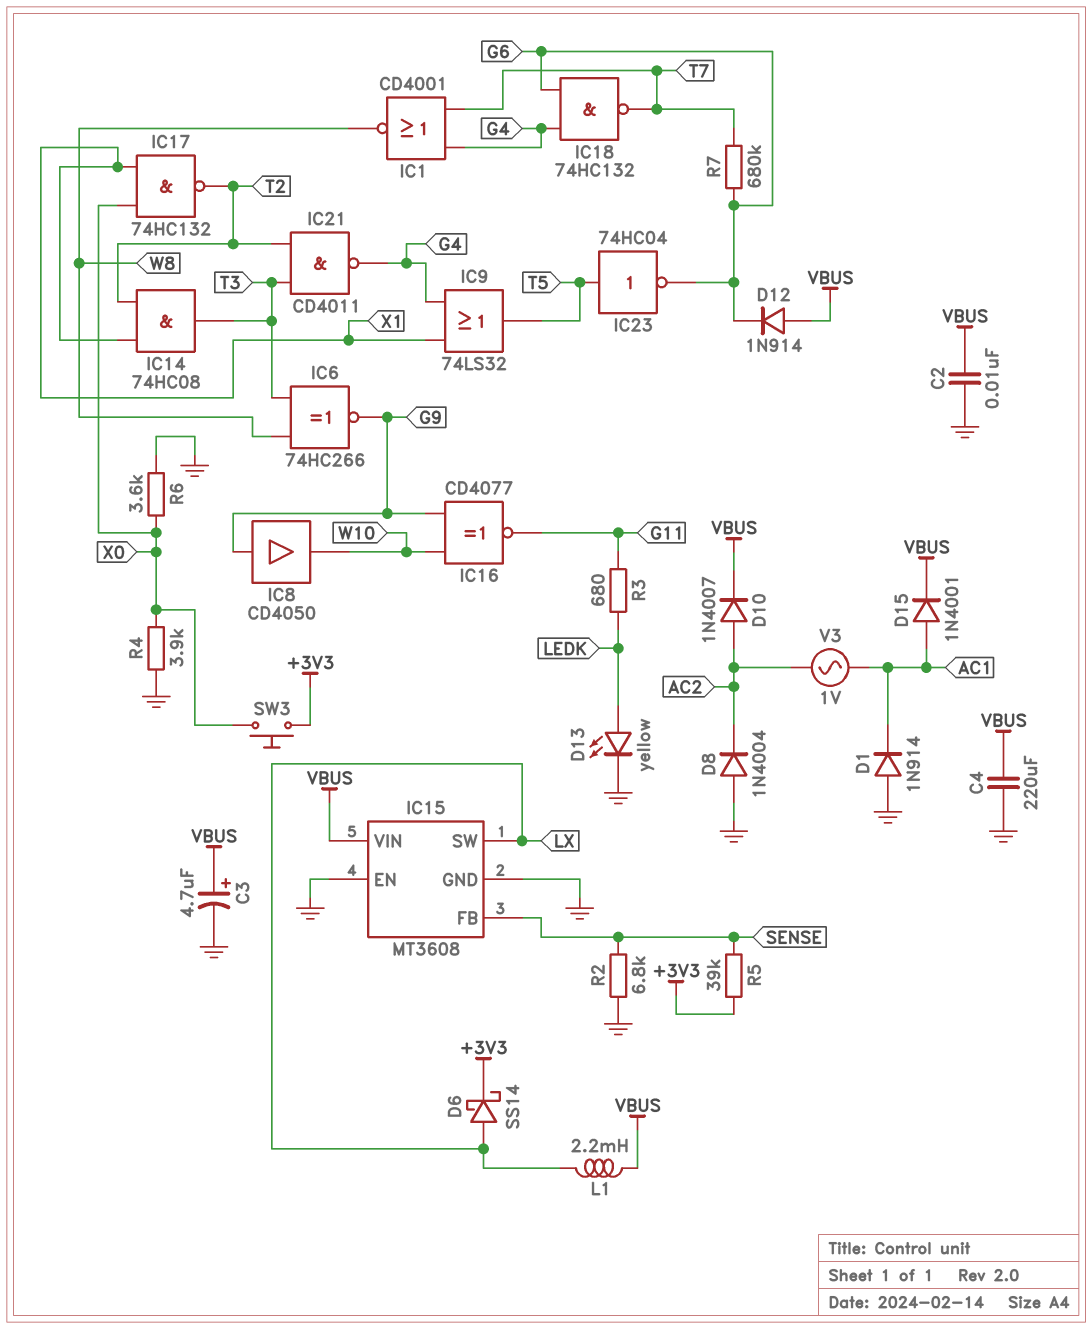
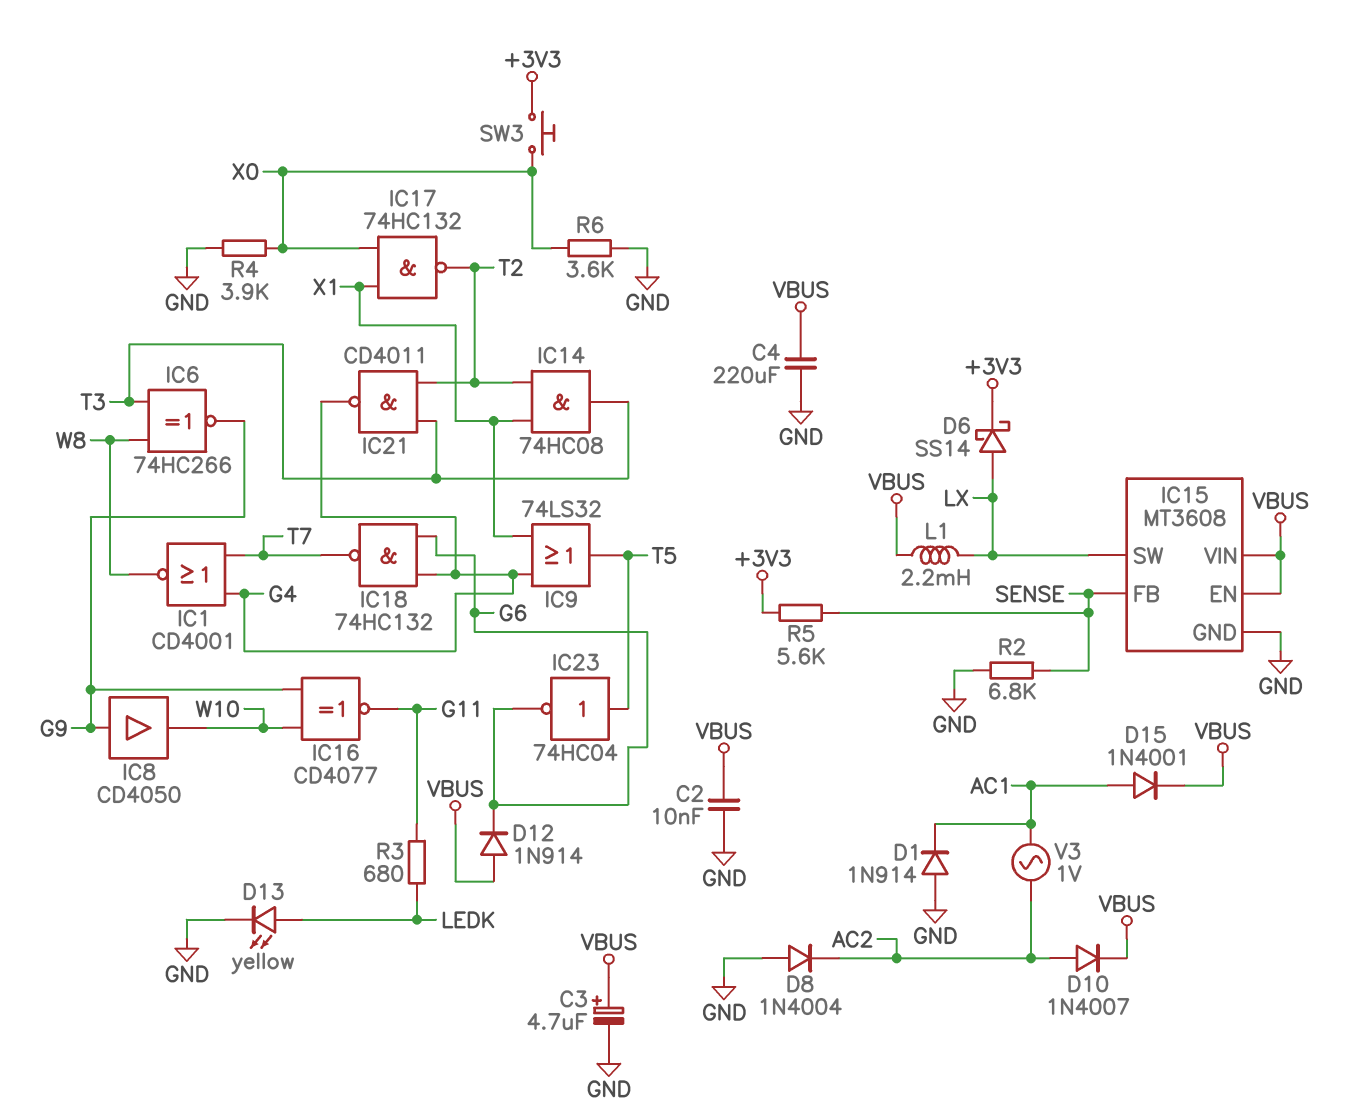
IC15 pin EN: GND -> VBUS
R5: 39k (+3V3, SENSE) -> 5.6k (+3V3, SENSE)
R7: 680k (G6, T7) -> none

